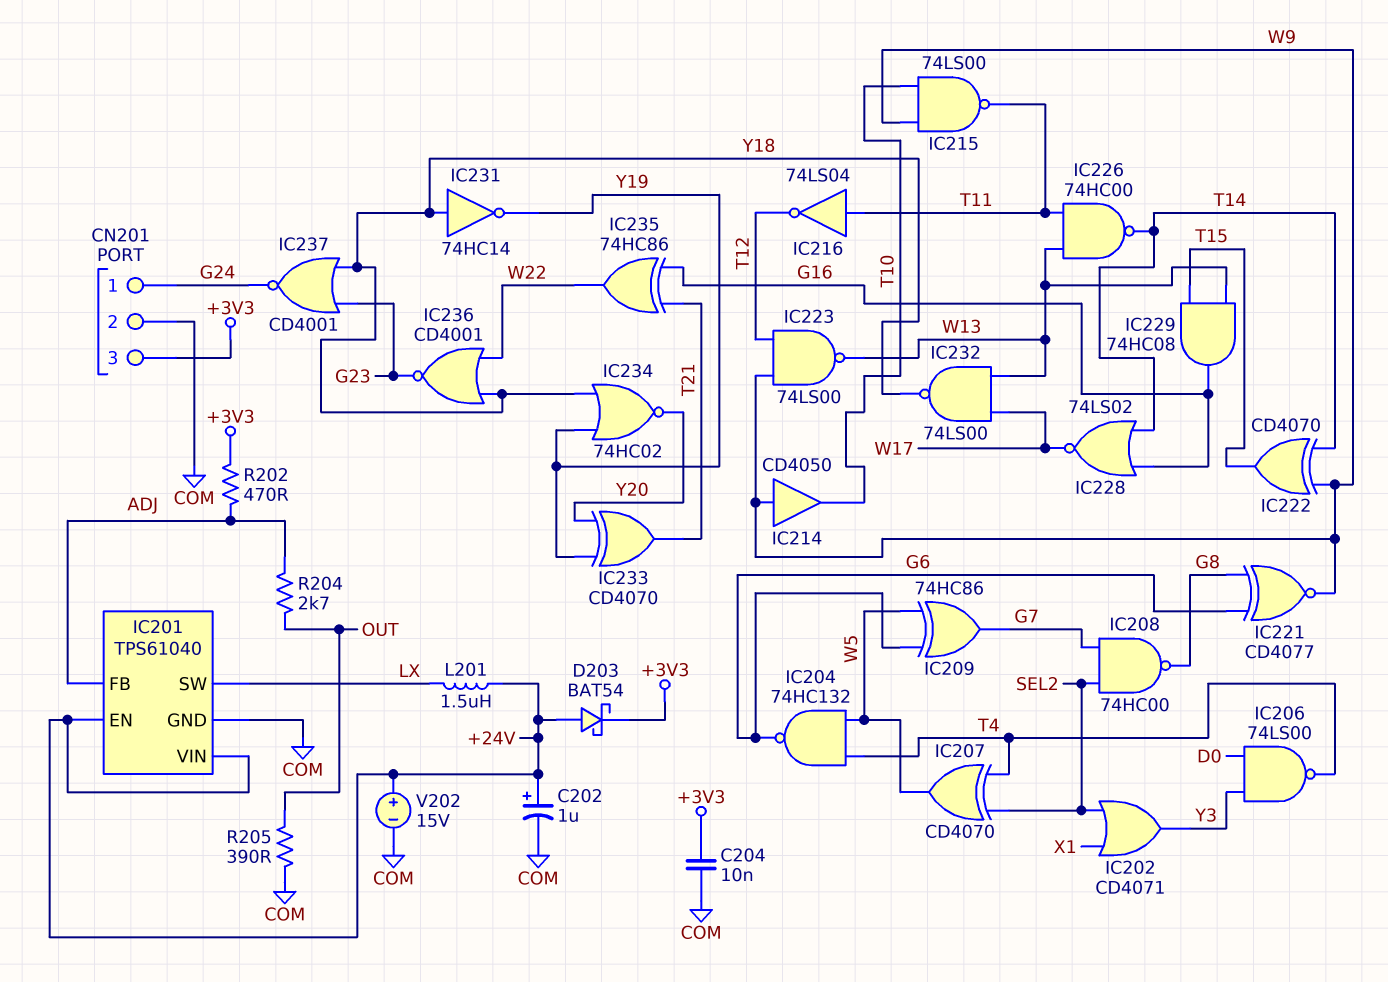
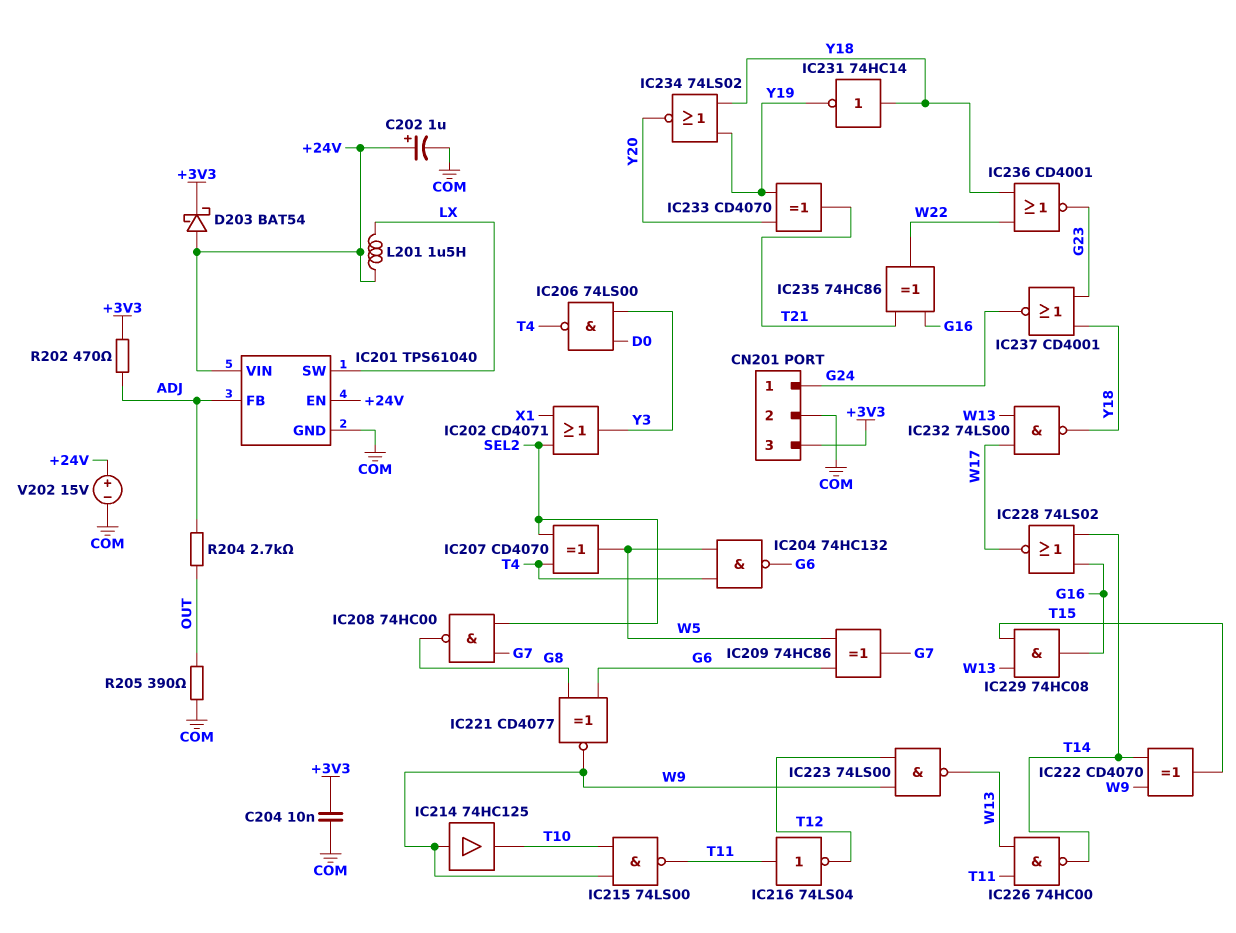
IC214: buffer CD4050 (in W9, out T10) -> buffer 74HC125 (in W9, out T10)
IC234: NOR 74HC02 (in Y18, in Y19, out Y20) -> NOR 74LS02 (in Y18, in Y19, out Y20)

